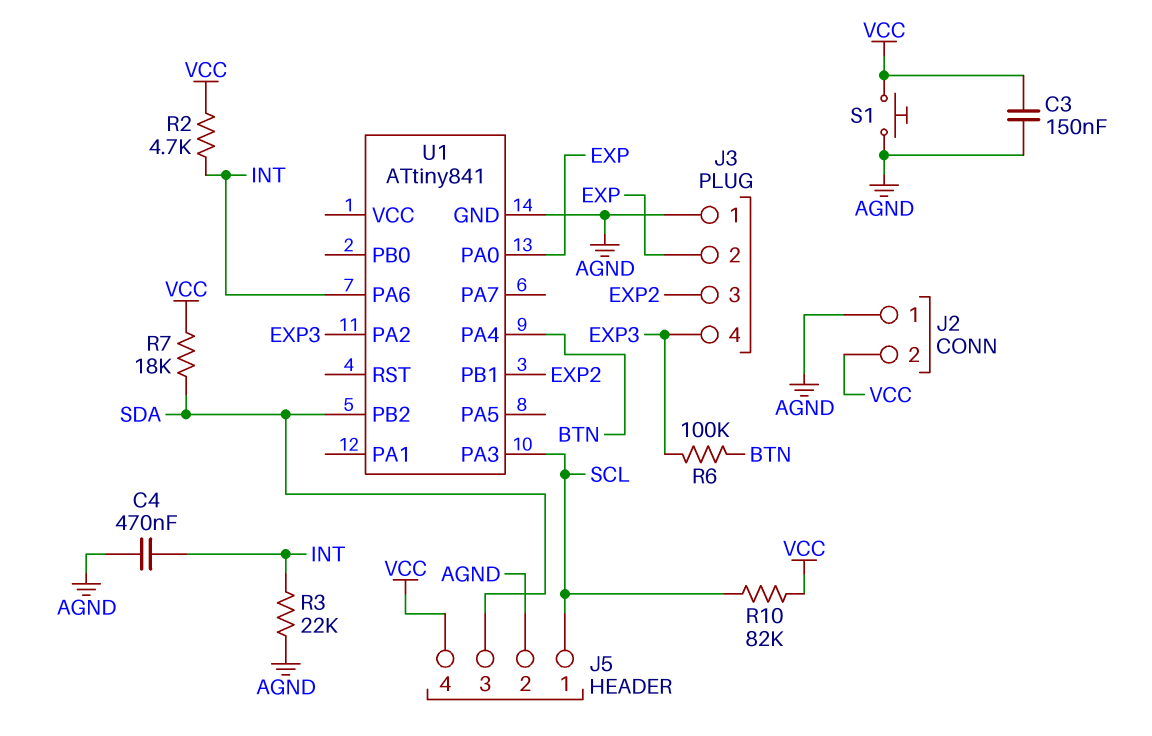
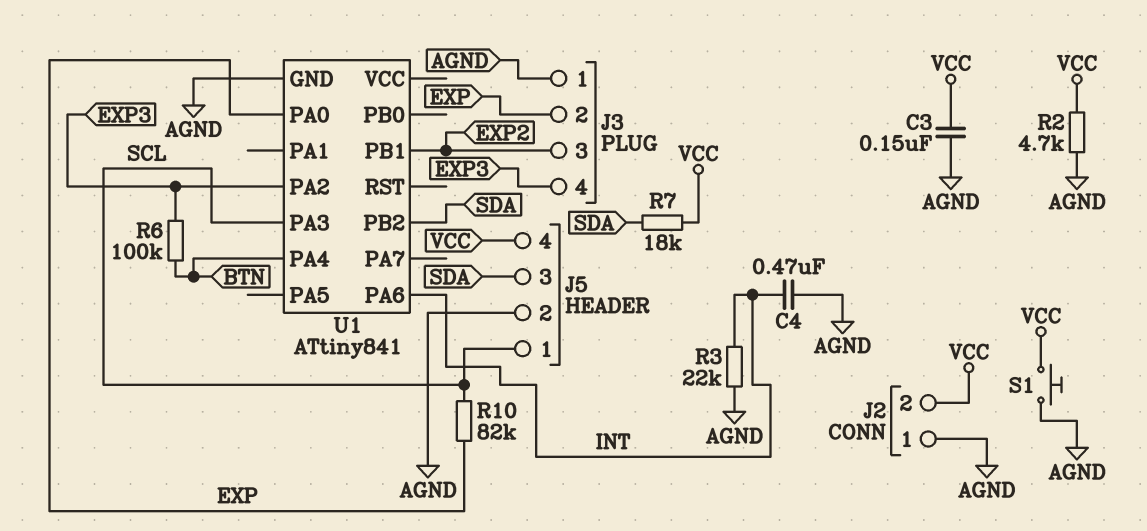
R2: 4.7k (INT, VCC) -> 4.7k (AGND, VCC)
R10: 82k (SCL, VCC) -> 82k (EXP, SCL)

